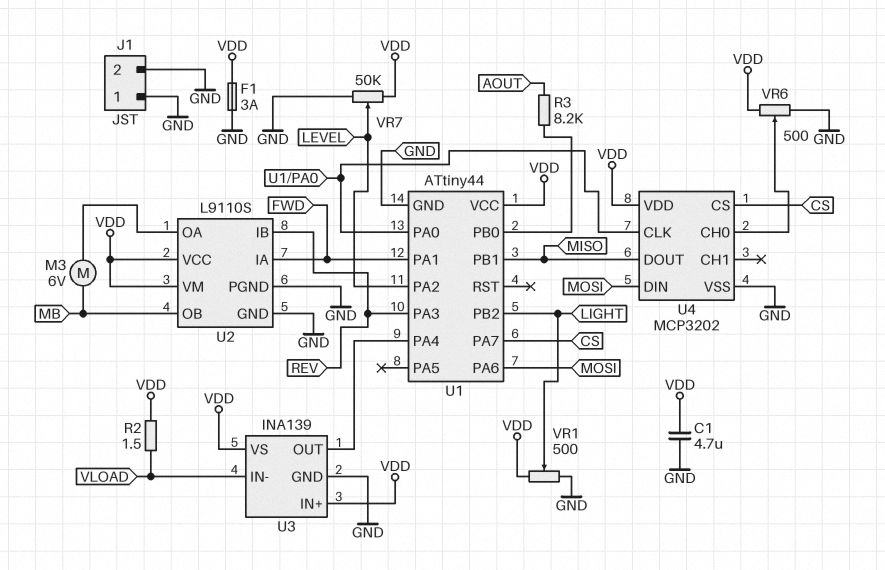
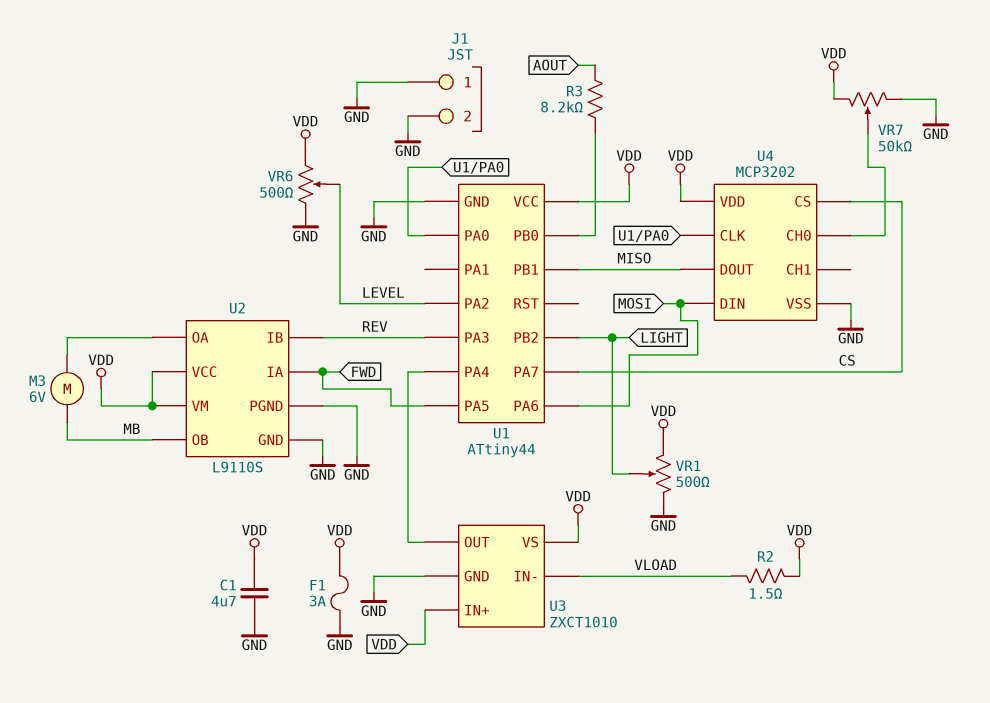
U1 pin PA1: FWD -> none
U1 pin PA5: none -> FWD
U3: INA139 -> ZXCT1010
VR6: 500 (GND, VDD, wiper U4/CH0) -> 500 (GND, VDD, wiper LEVEL)
VR7: 50k (GND, VDD, wiper LEVEL) -> 50k (GND, VDD, wiper U4/CH0)

